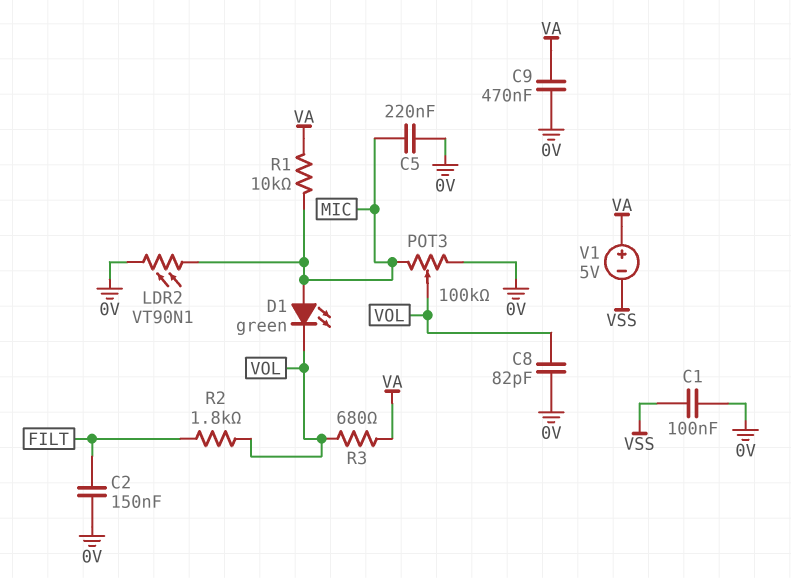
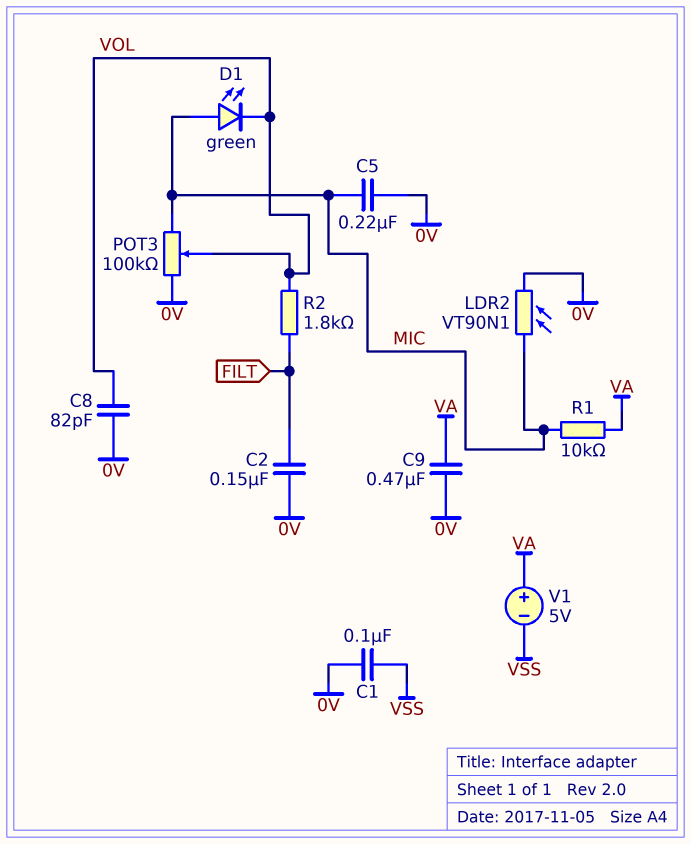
R3: 680 (VA, VOL) -> none

